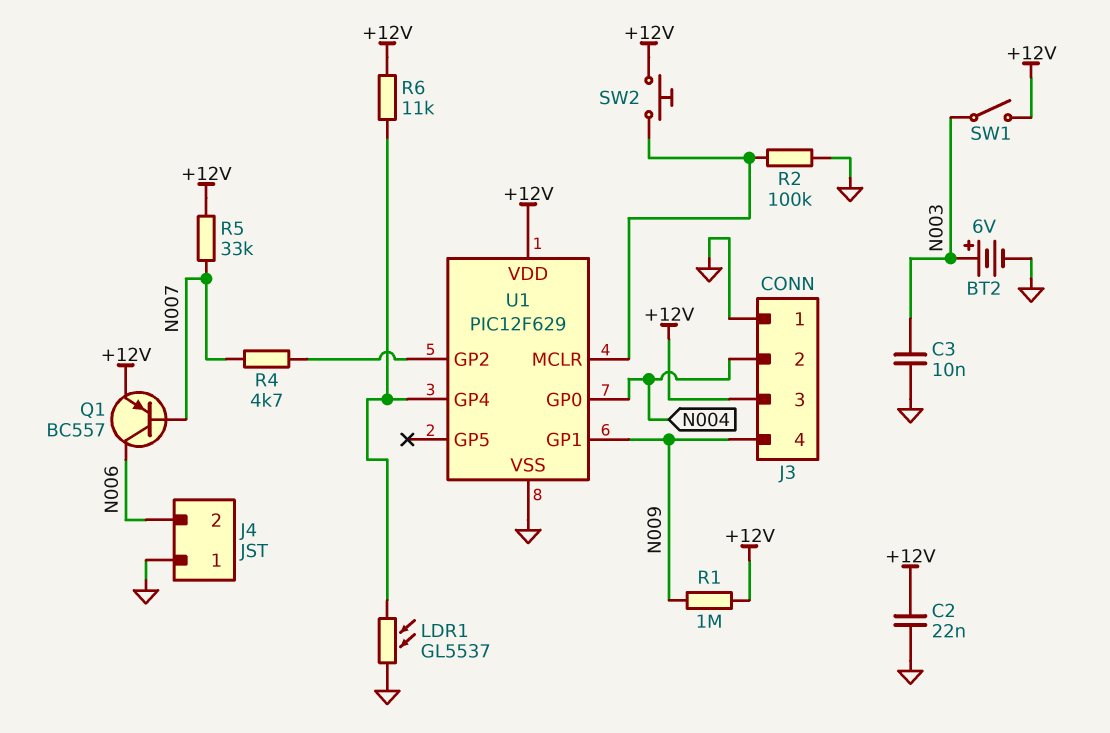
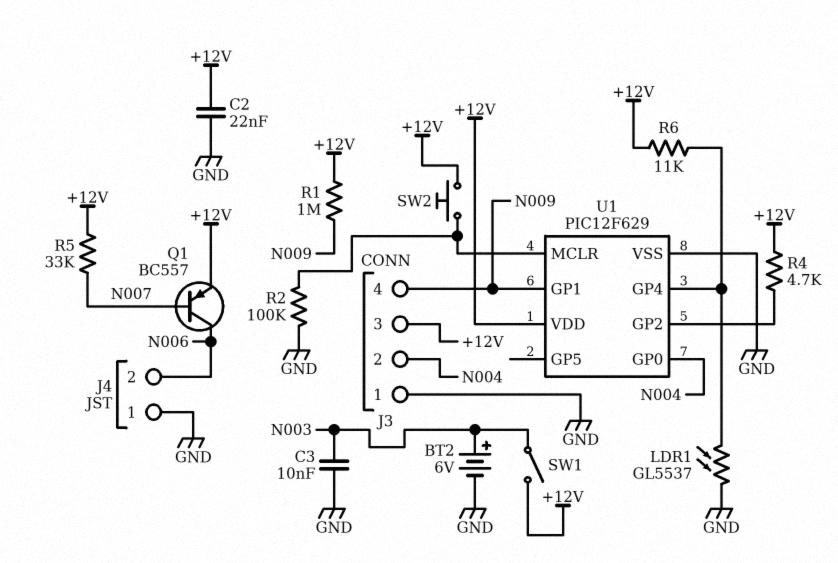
R4: 4.7k (N007, U1/GP2) -> 4.7k (+12V, U1/GP2)

